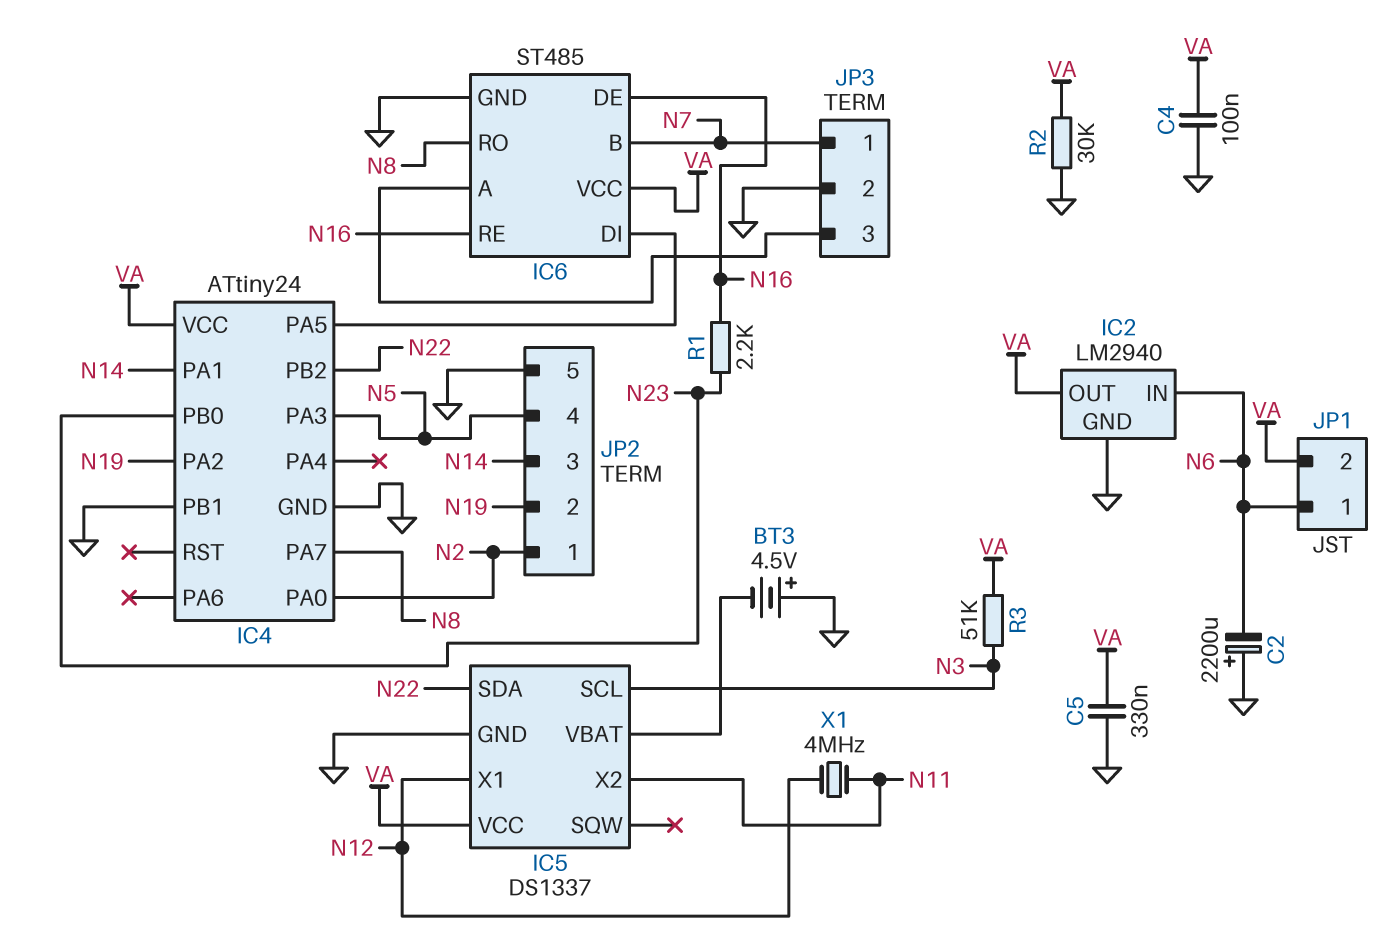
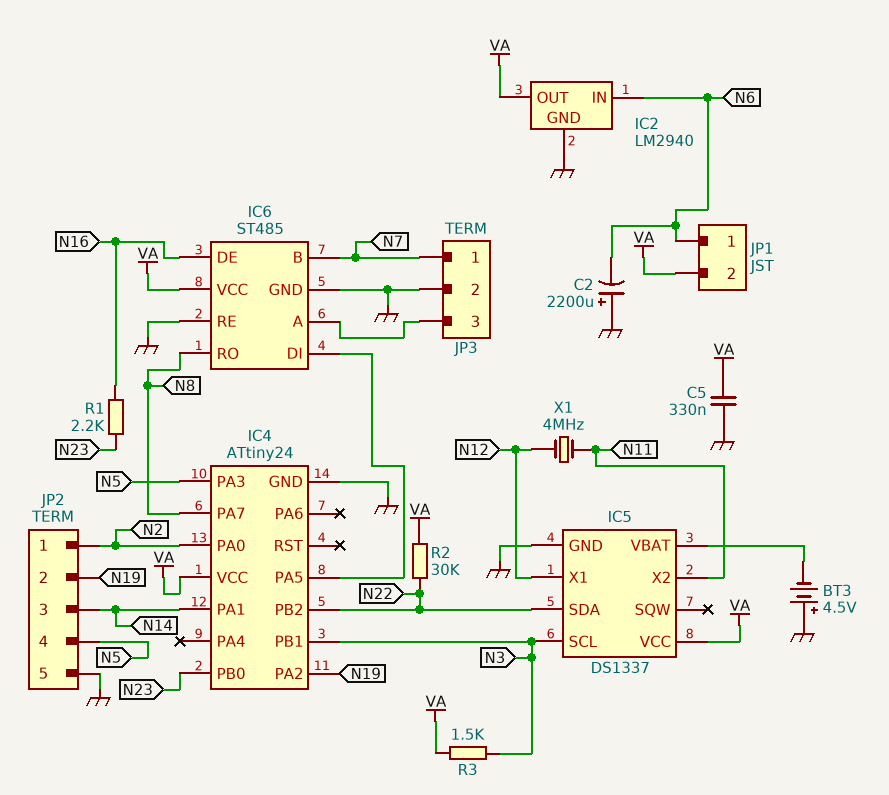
C4: 100nF (GND, VA) -> none
IC4 pin PB1: GND -> N3
IC6 pin RE: N16 -> GND
R2: 30k (GND, VA) -> 30k (N22, VA)
R3: 51k (N3, VA) -> 1.5k (N3, VA)

